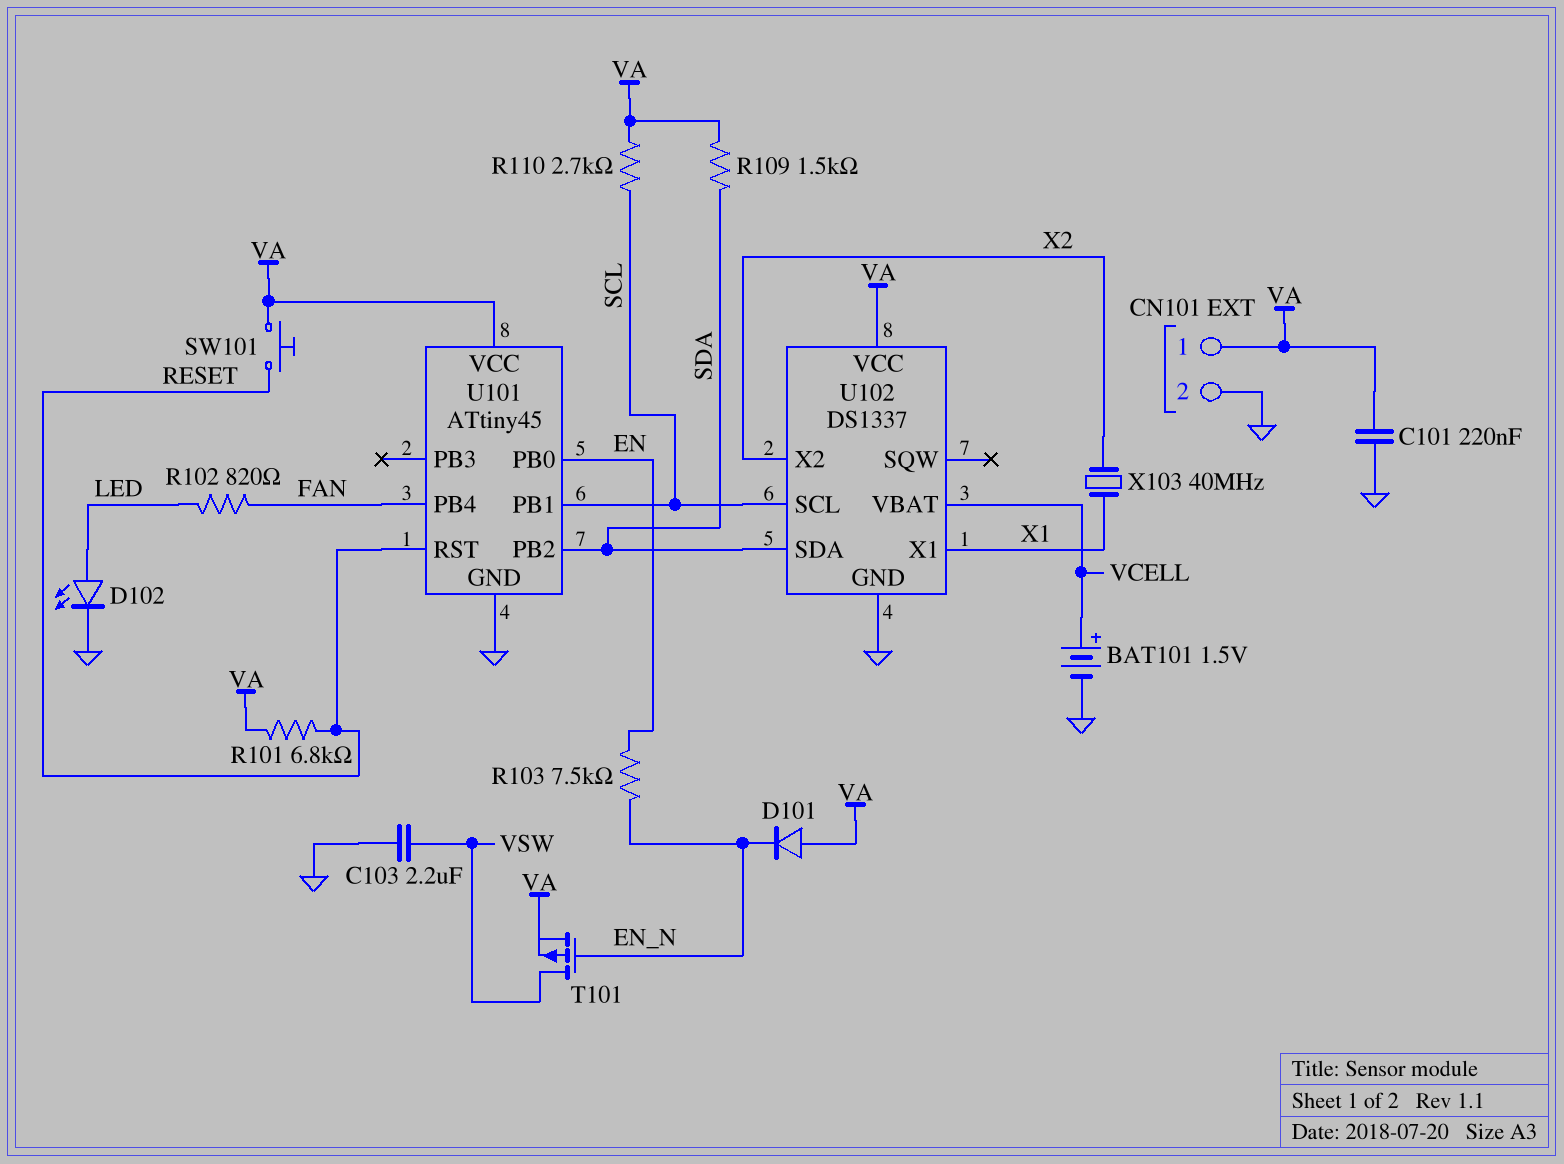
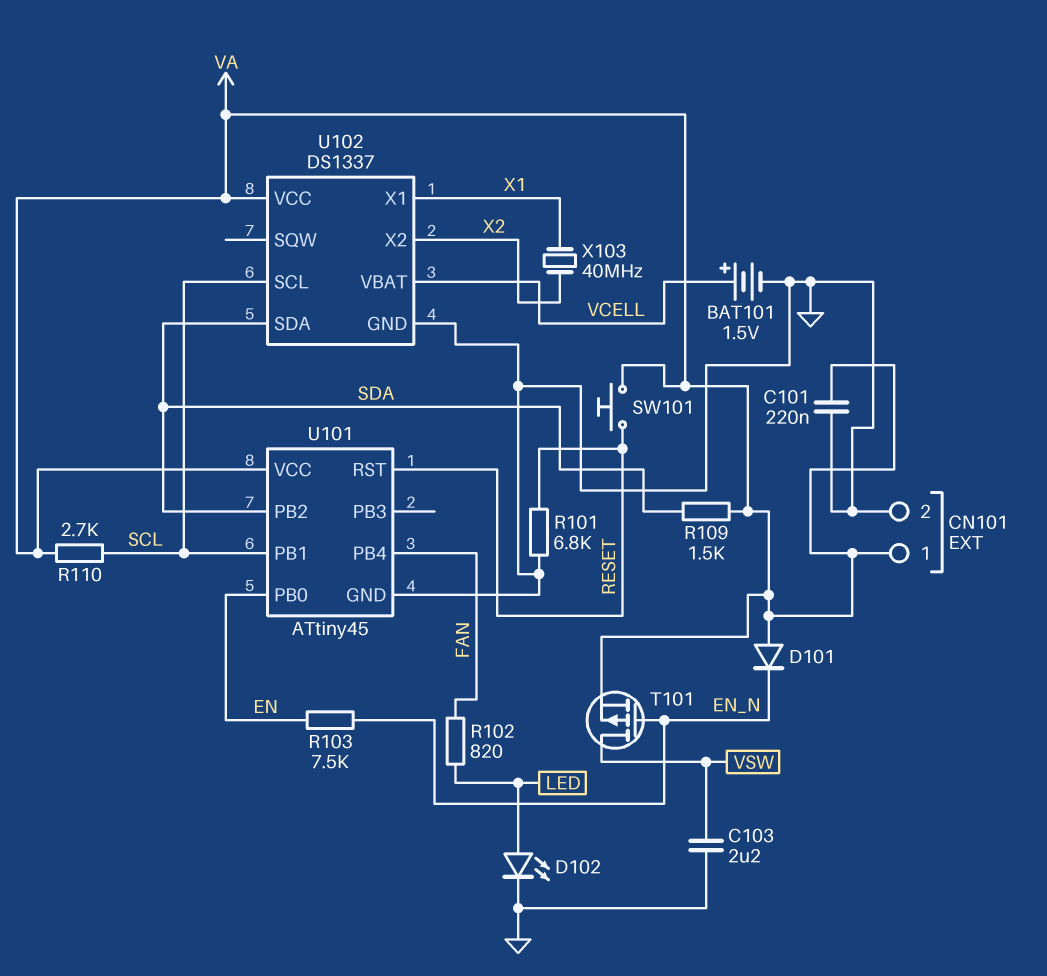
R101: 6.8k (RESET, VA) -> 6.8k (GND, RESET)

